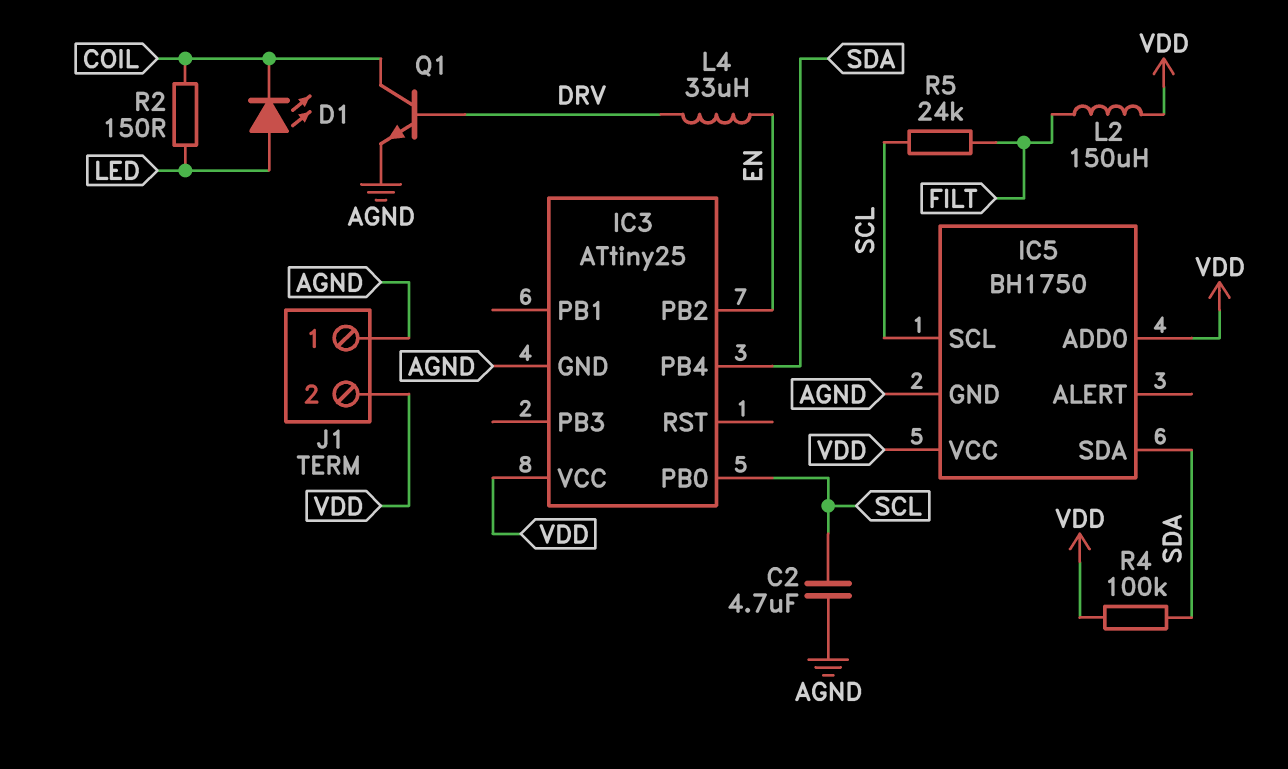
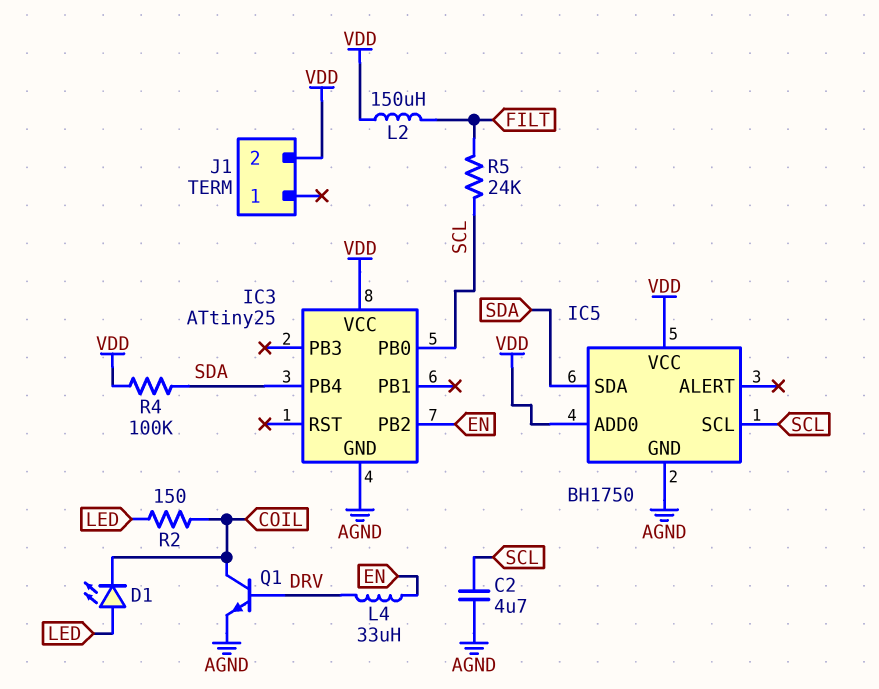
J1 pin 1: AGND -> none

